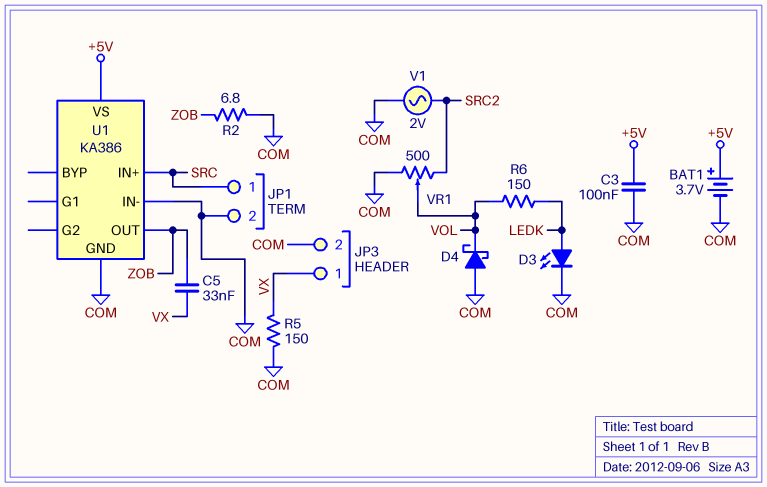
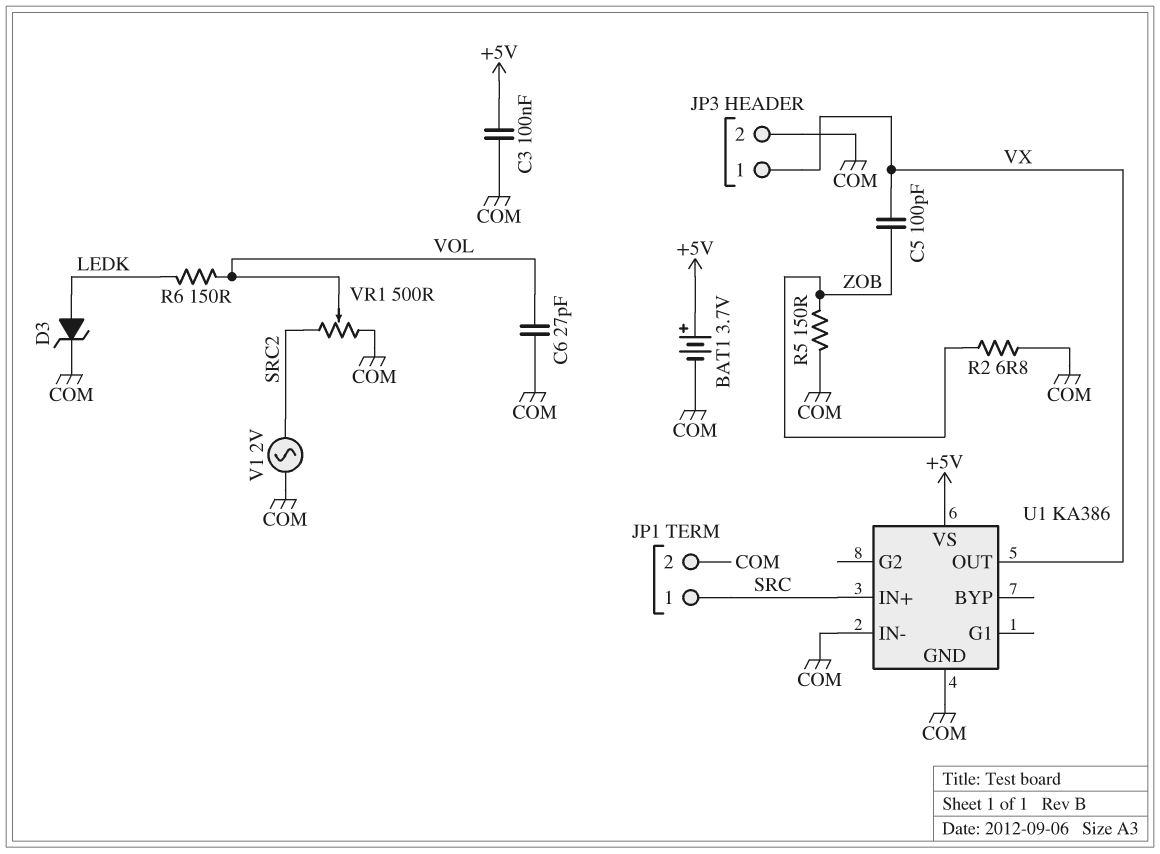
C5: 33nF (VX, ZOB) -> 100pF (VX, ZOB)
C6: none -> 27pF (COM, VOL)
D3: LED (A LEDK, K COM) -> zener (A LEDK, K COM)
D4: schottky (A COM, K VOL) -> none
R5: 150 (COM, VX) -> 150 (COM, ZOB)
U1 pin OUT: ZOB -> VX

